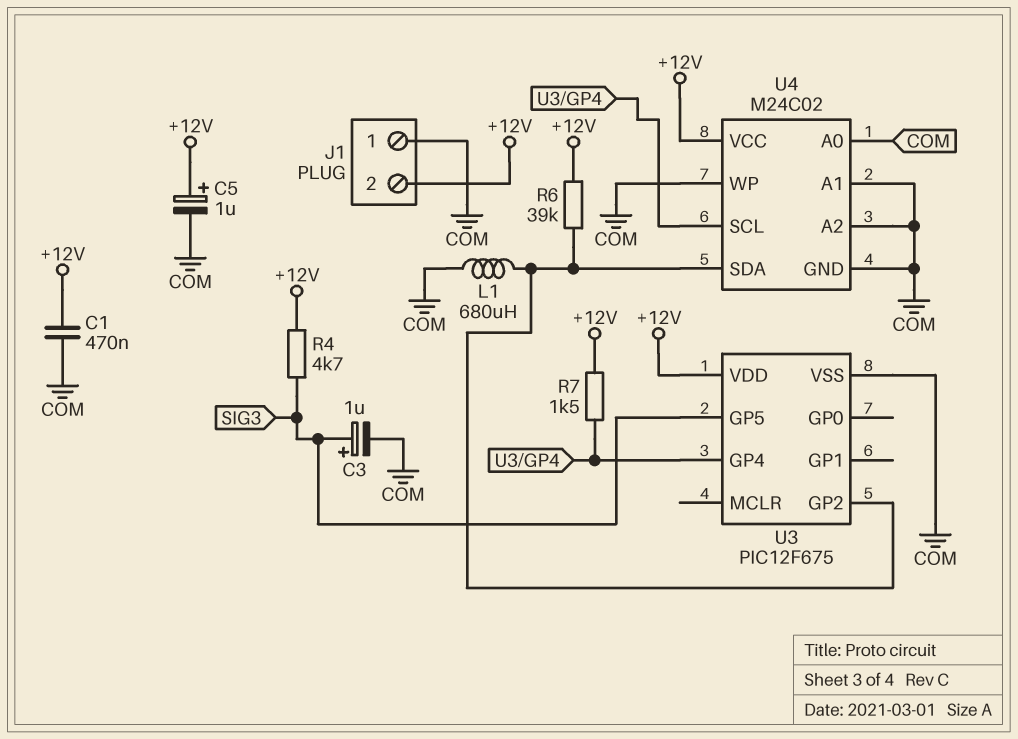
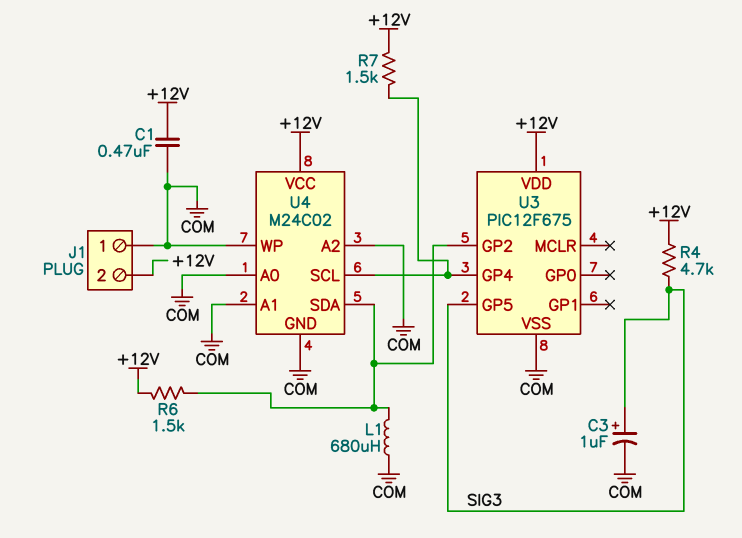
C5: 1uF (plus +12V, minus COM) -> none
R6: 39k (+12V, U3/GP2) -> 1.5k (+12V, U3/GP2)

